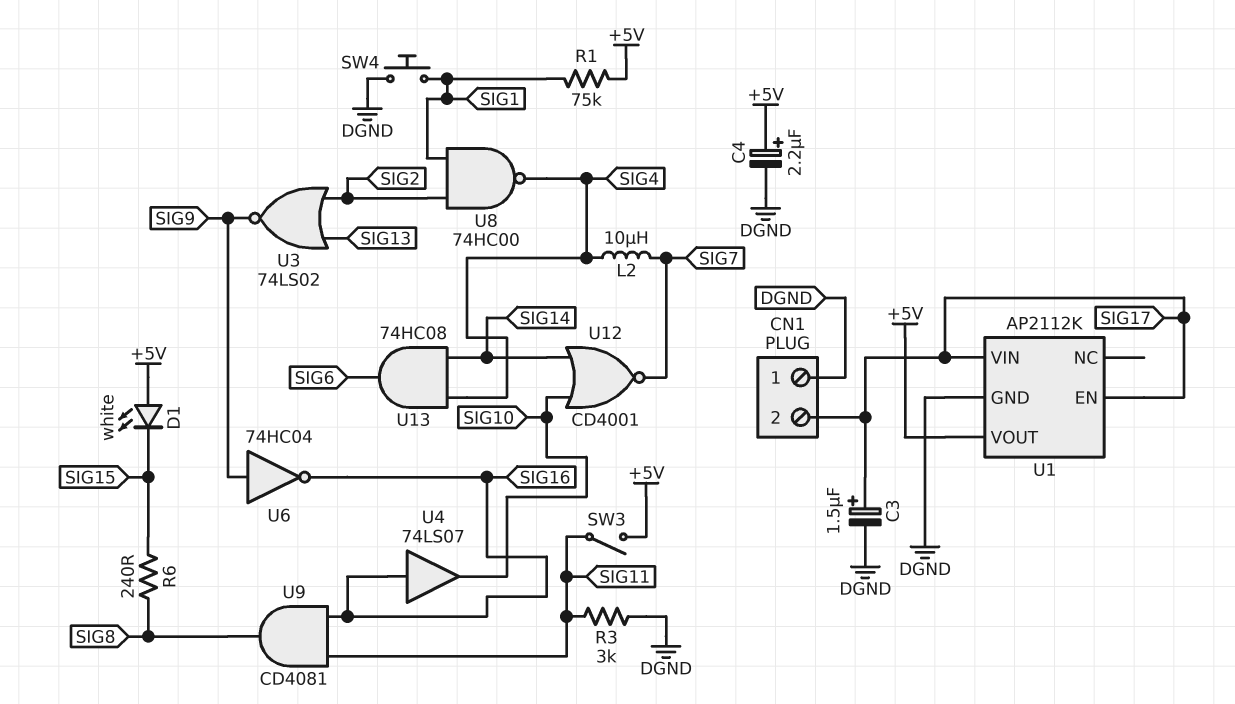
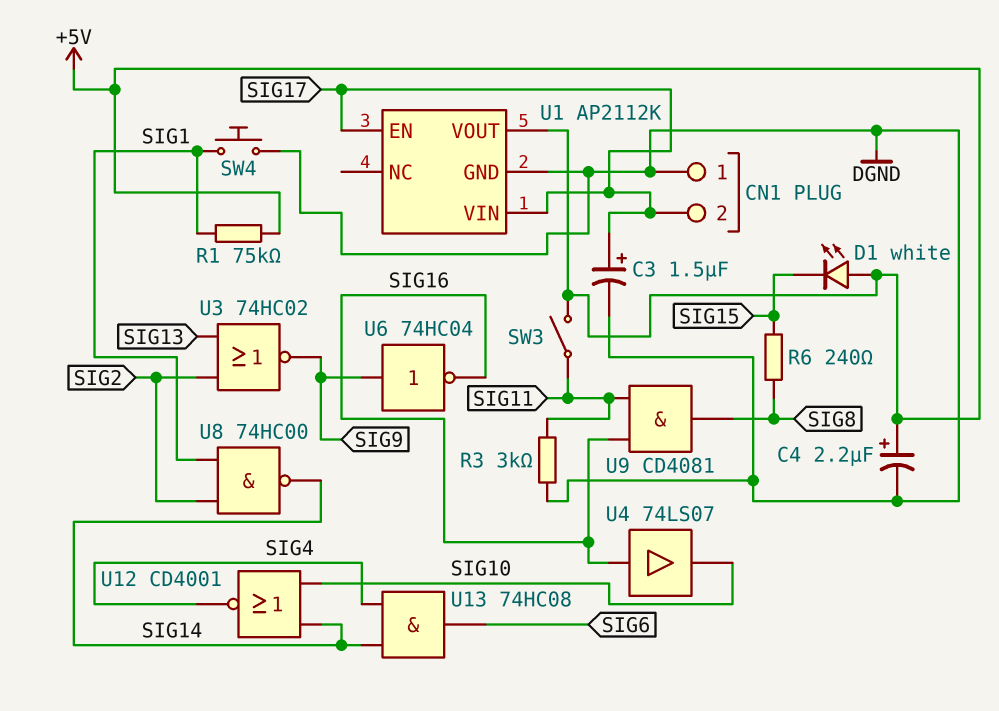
L2: 10uH (SIG4, SIG7) -> none
U3: NOR 74LS02 (in SIG2, in SIG13, out SIG9) -> NOR 74HC02 (in SIG2, in SIG13, out SIG9)
U8: NAND 74HC00 (in SIG1, in SIG2, out SIG4) -> NAND 74HC00 (in SIG1, in SIG2, out SIG14)
U12: NOR CD4001 (in SIG10, in SIG14, out SIG7) -> NOR CD4001 (in SIG10, in SIG14, out SIG4)

